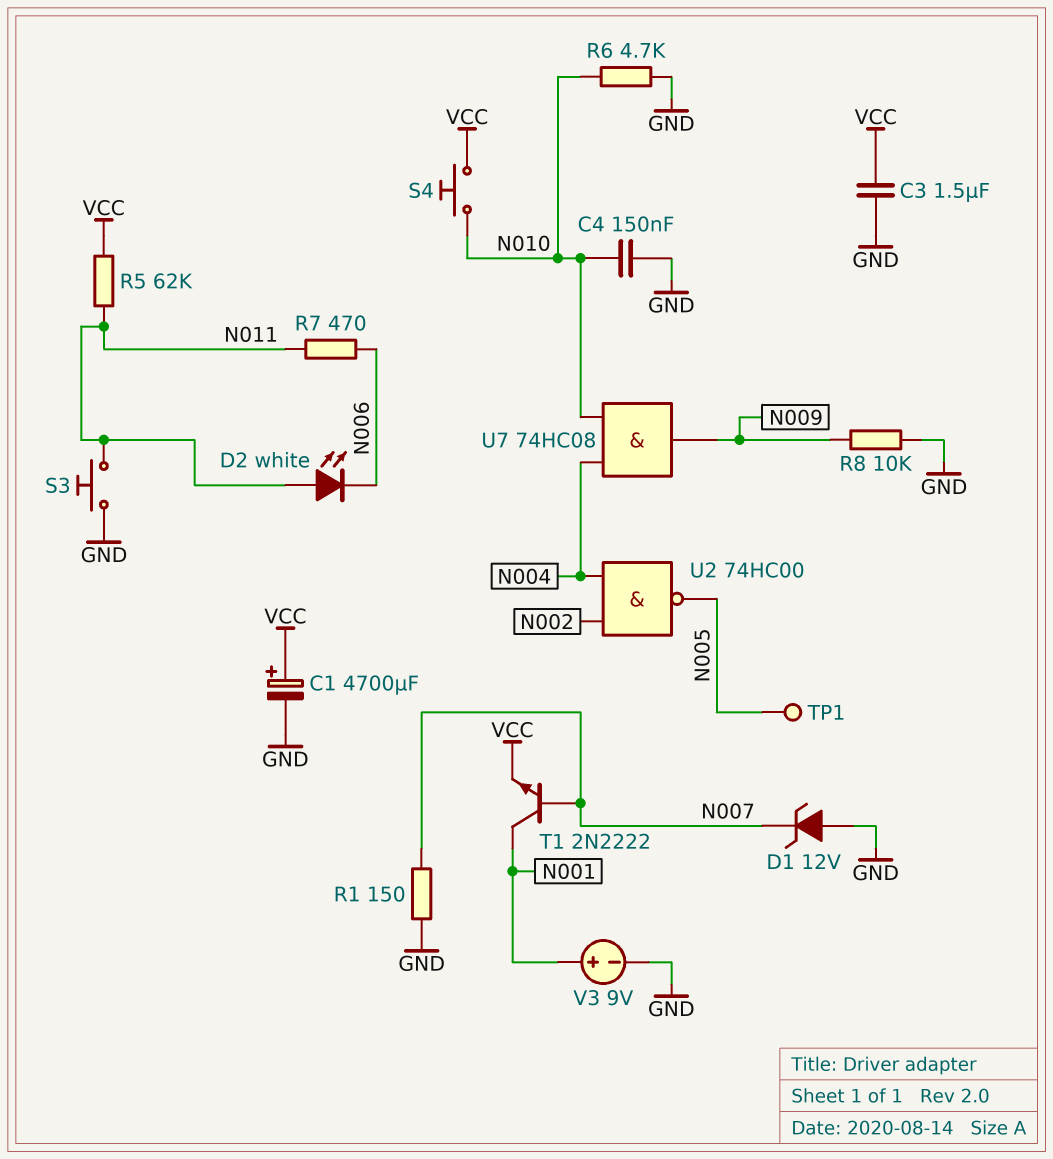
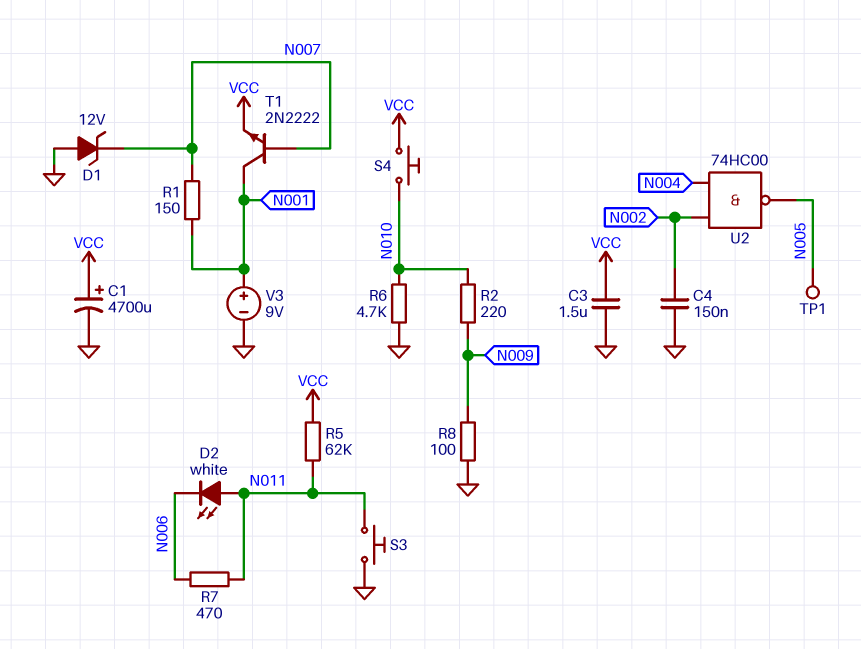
C4: 150nF (GND, N010) -> 150nF (GND, N002)
R1: 150 (GND, N007) -> 150 (N001, N007)
R2: none -> 220 (N009, N010)
R8: 10k (GND, N009) -> 100 (GND, N009)
U7: AND 74HC08 (in N004, in N010, out N009) -> none

